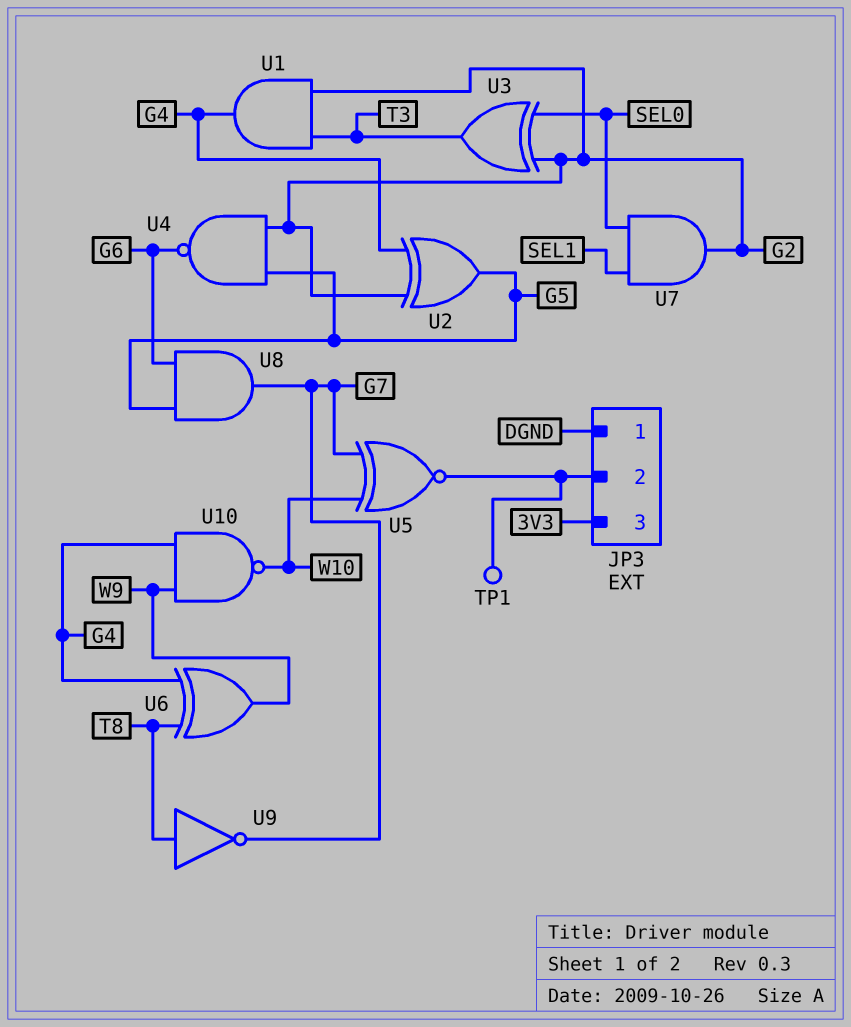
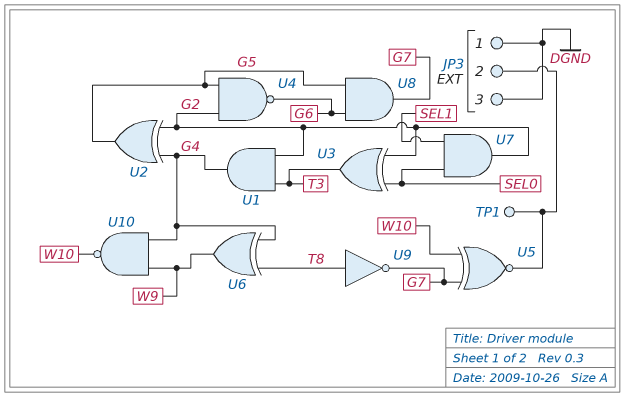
JP3 pin 3: 3V3 -> DGND

